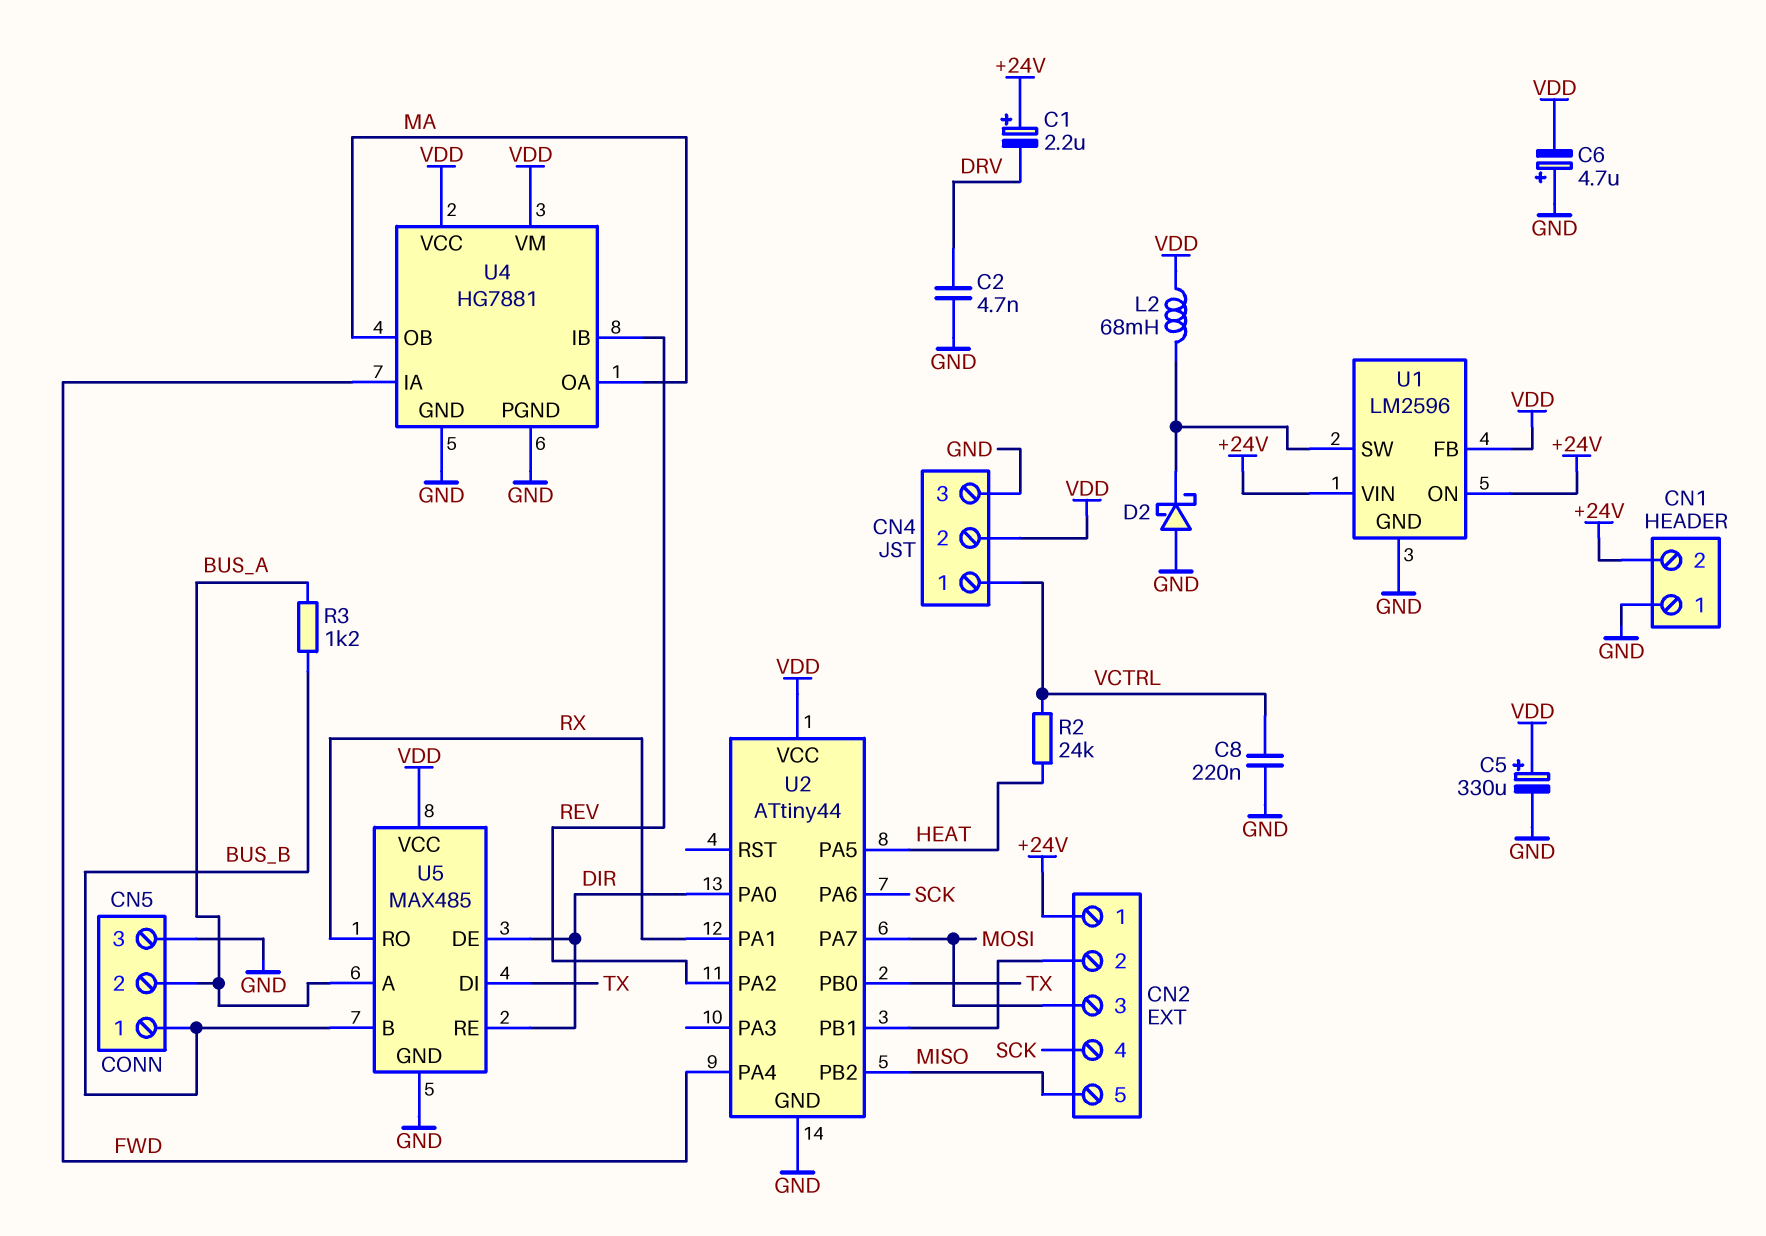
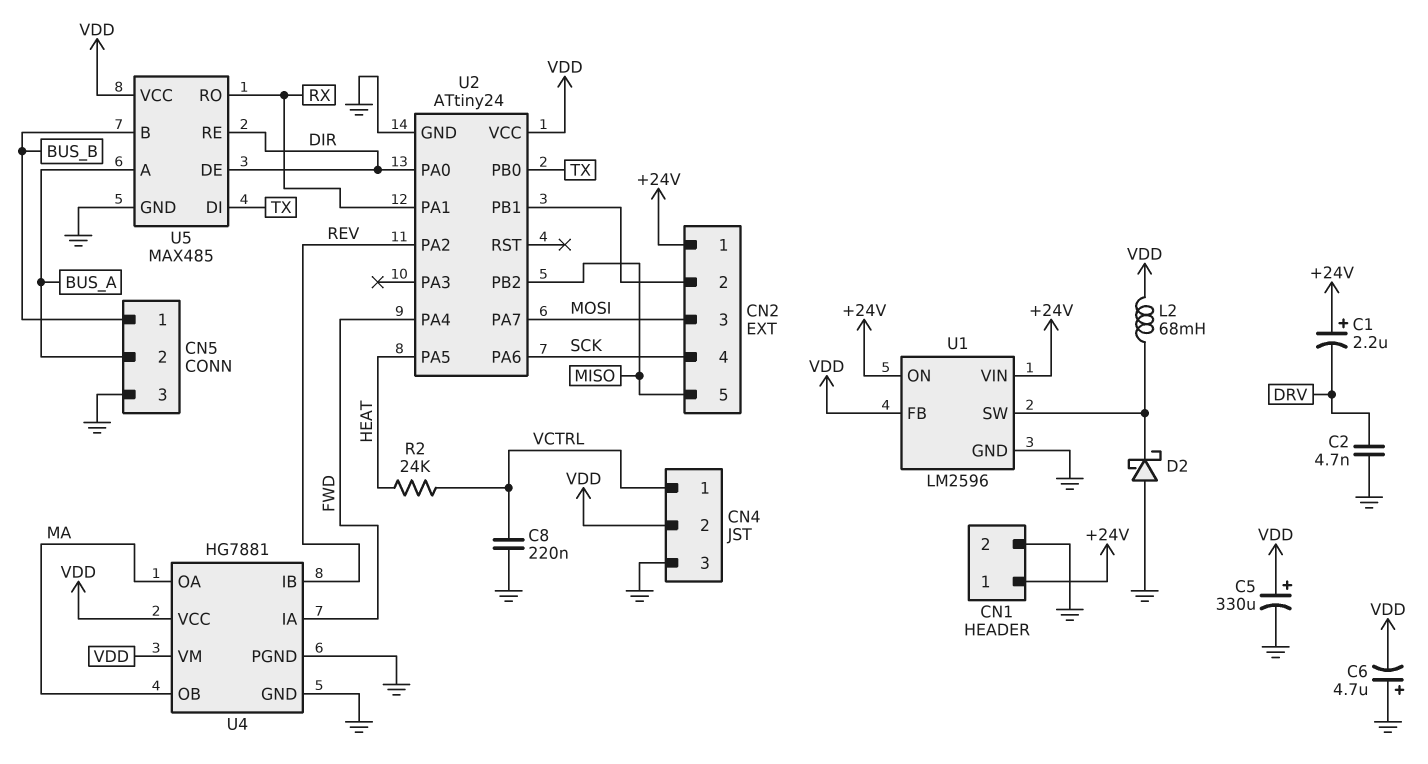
CN1 pin 1: GND -> +24V
CN1 pin 2: +24V -> GND
R3: 1.2k (BUS_A, BUS_B) -> none
U2: ATtiny44 -> ATtiny24

